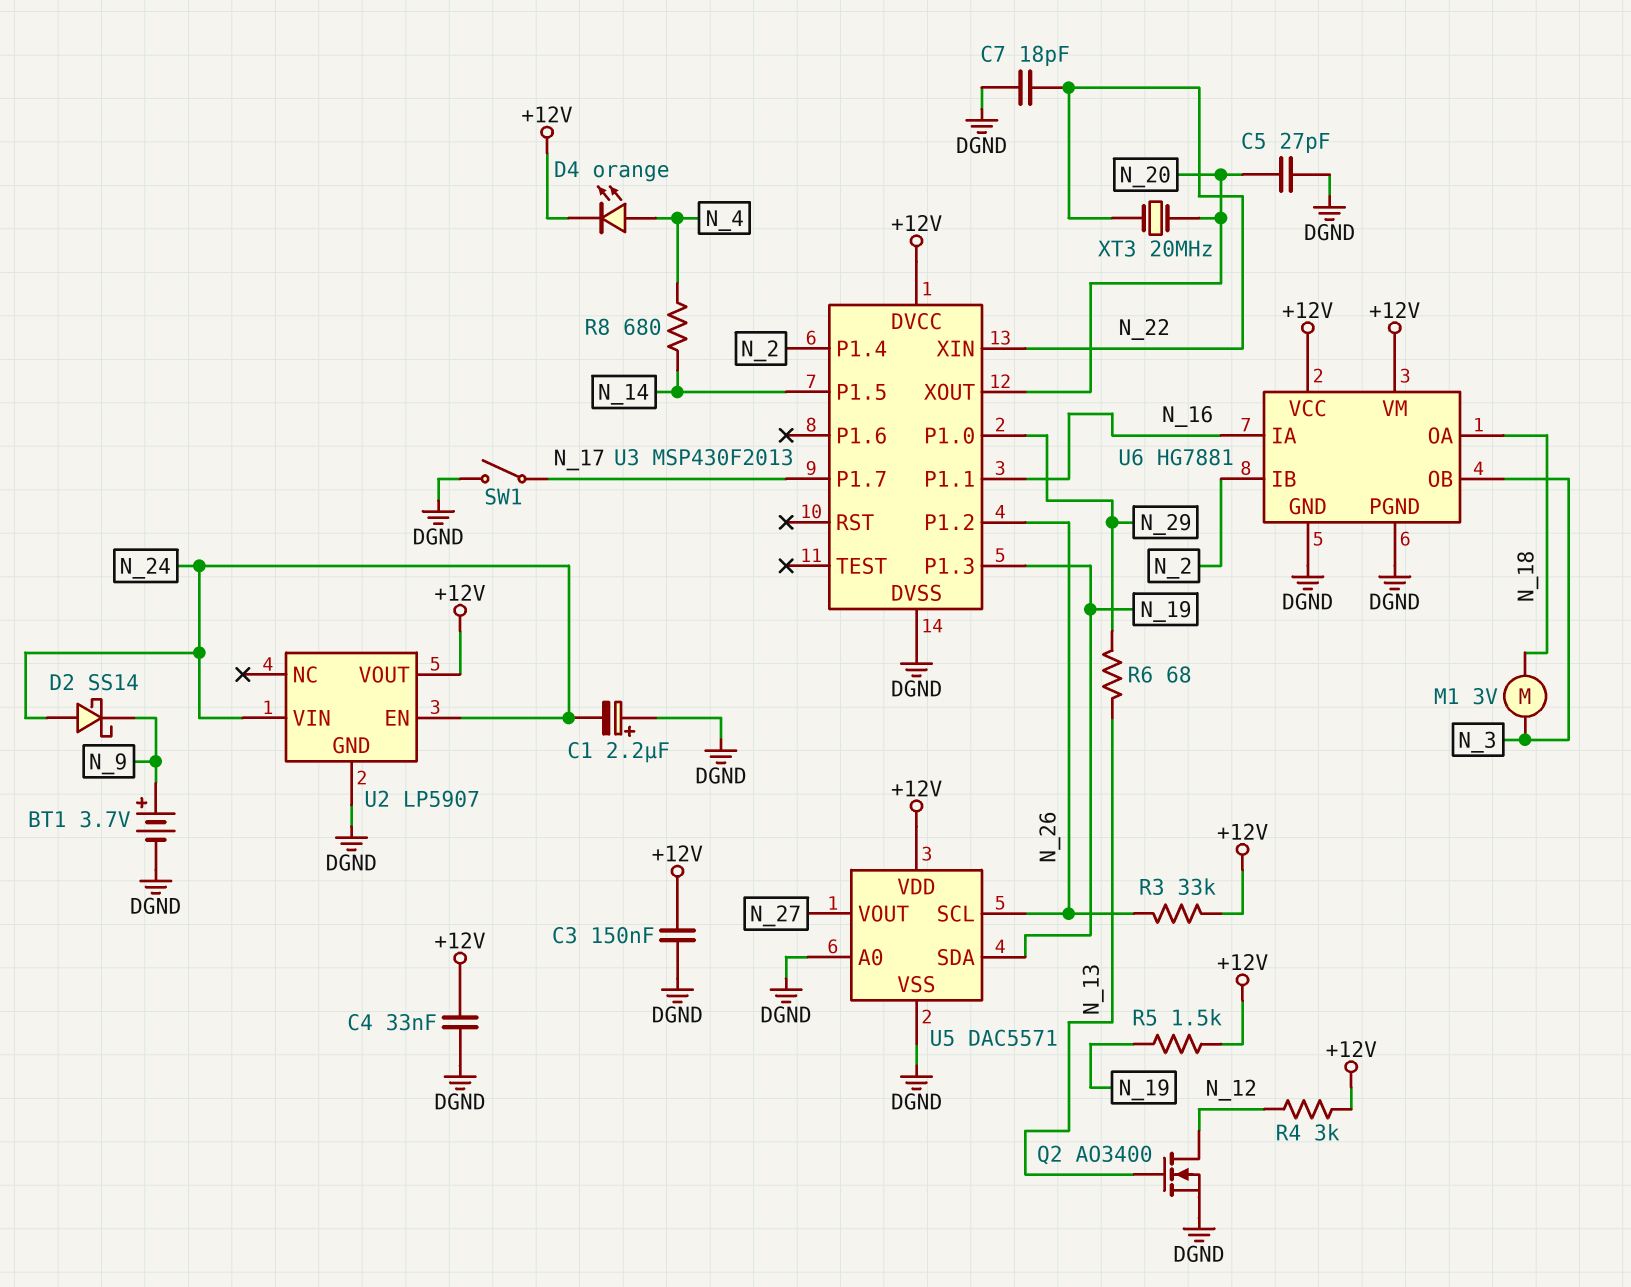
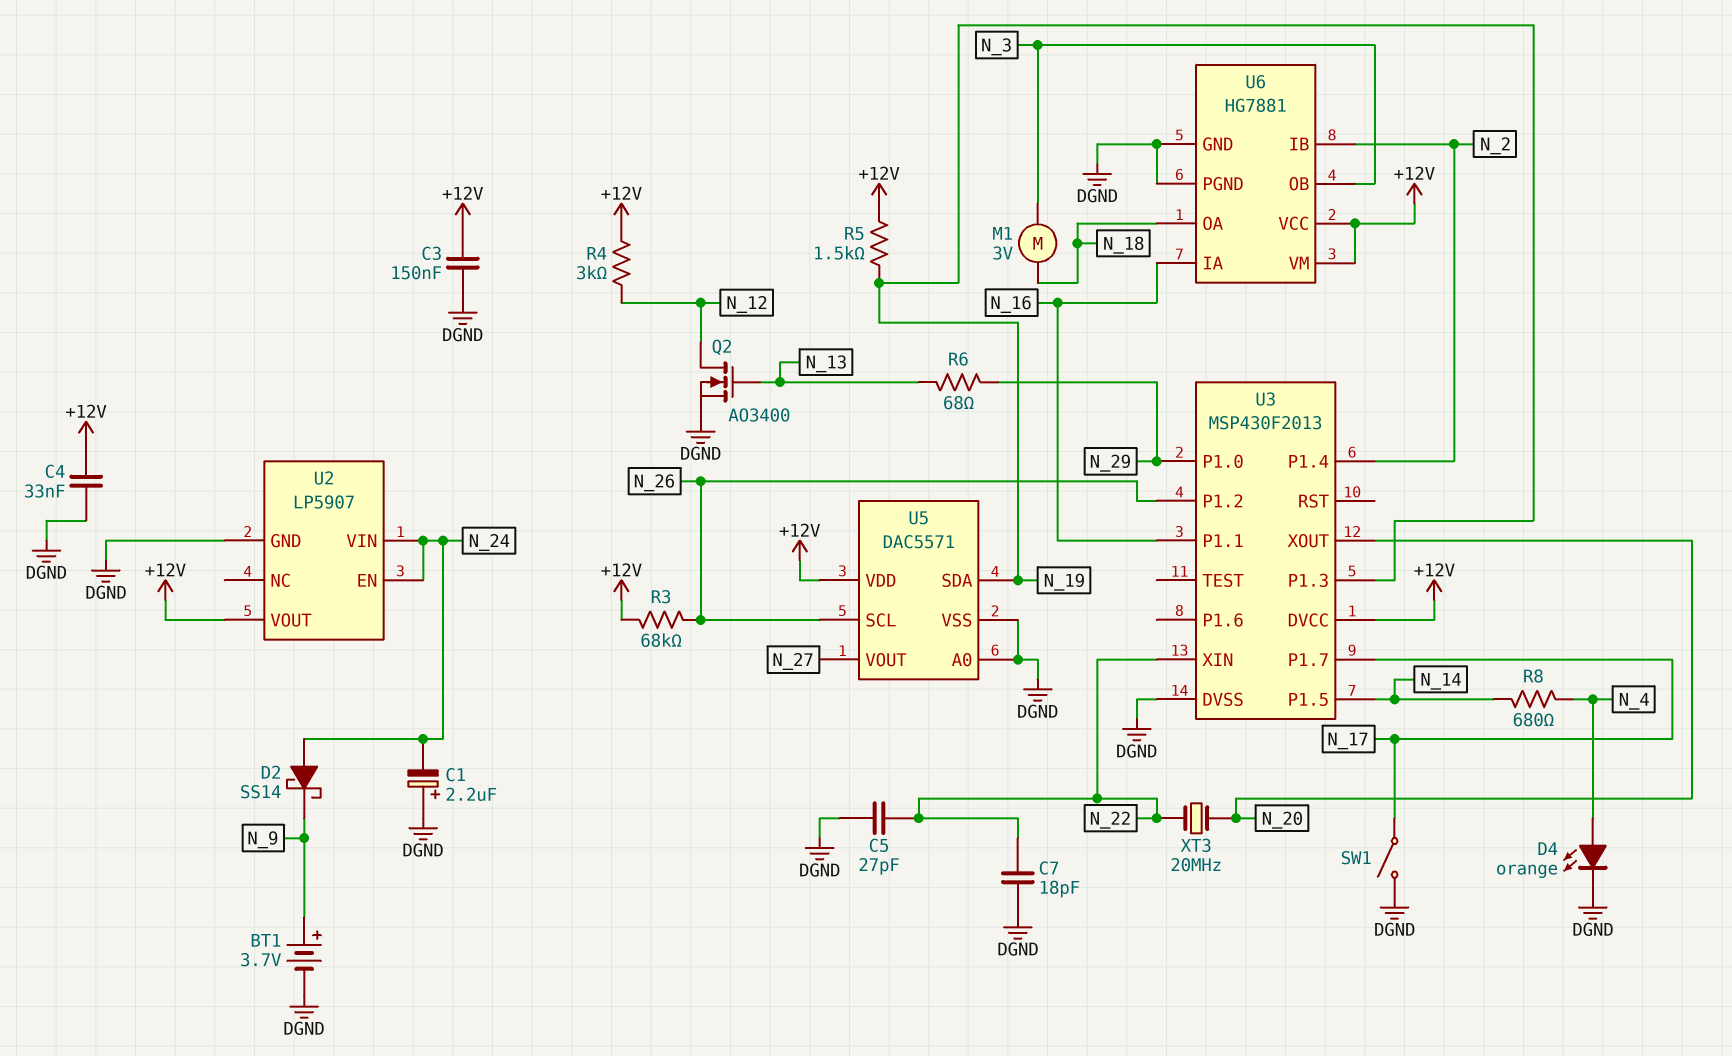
C5: 27pF (DGND, N_20) -> 27pF (DGND, N_22)
D4: LED orange (A N_4, K +12V) -> LED orange (A N_4, K DGND)
R3: 33k (+12V, N_26) -> 68k (+12V, N_26)

